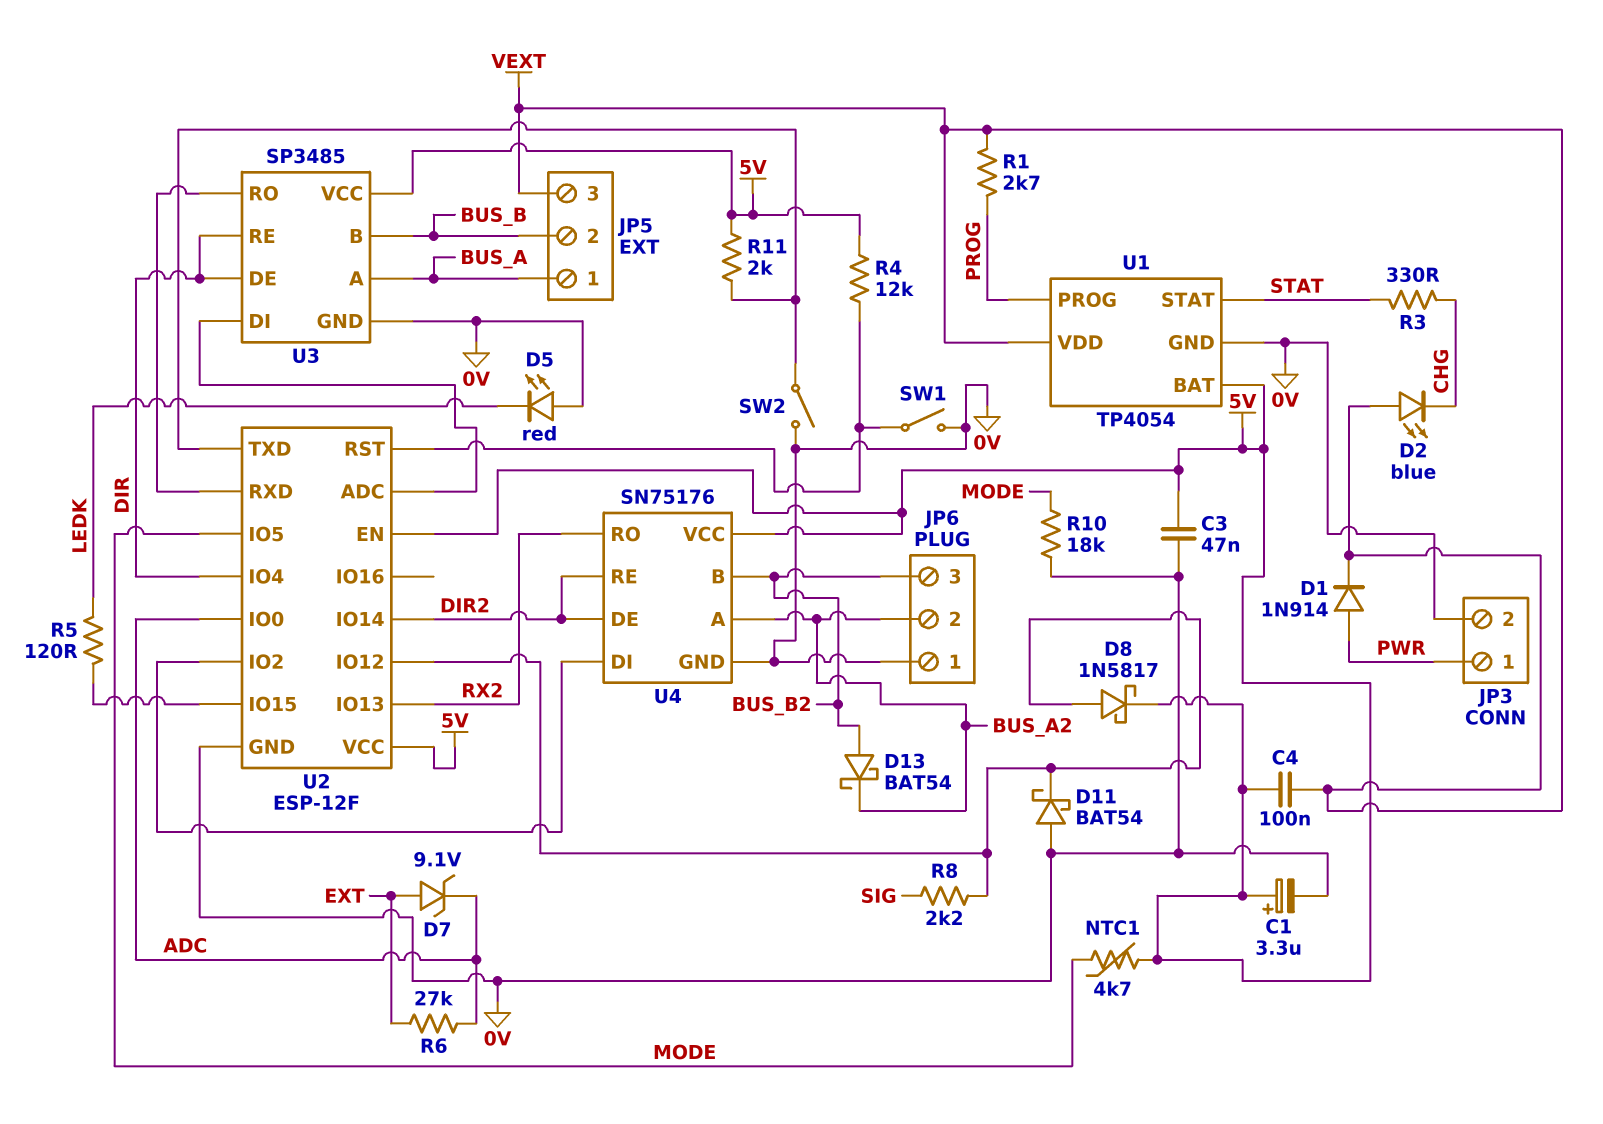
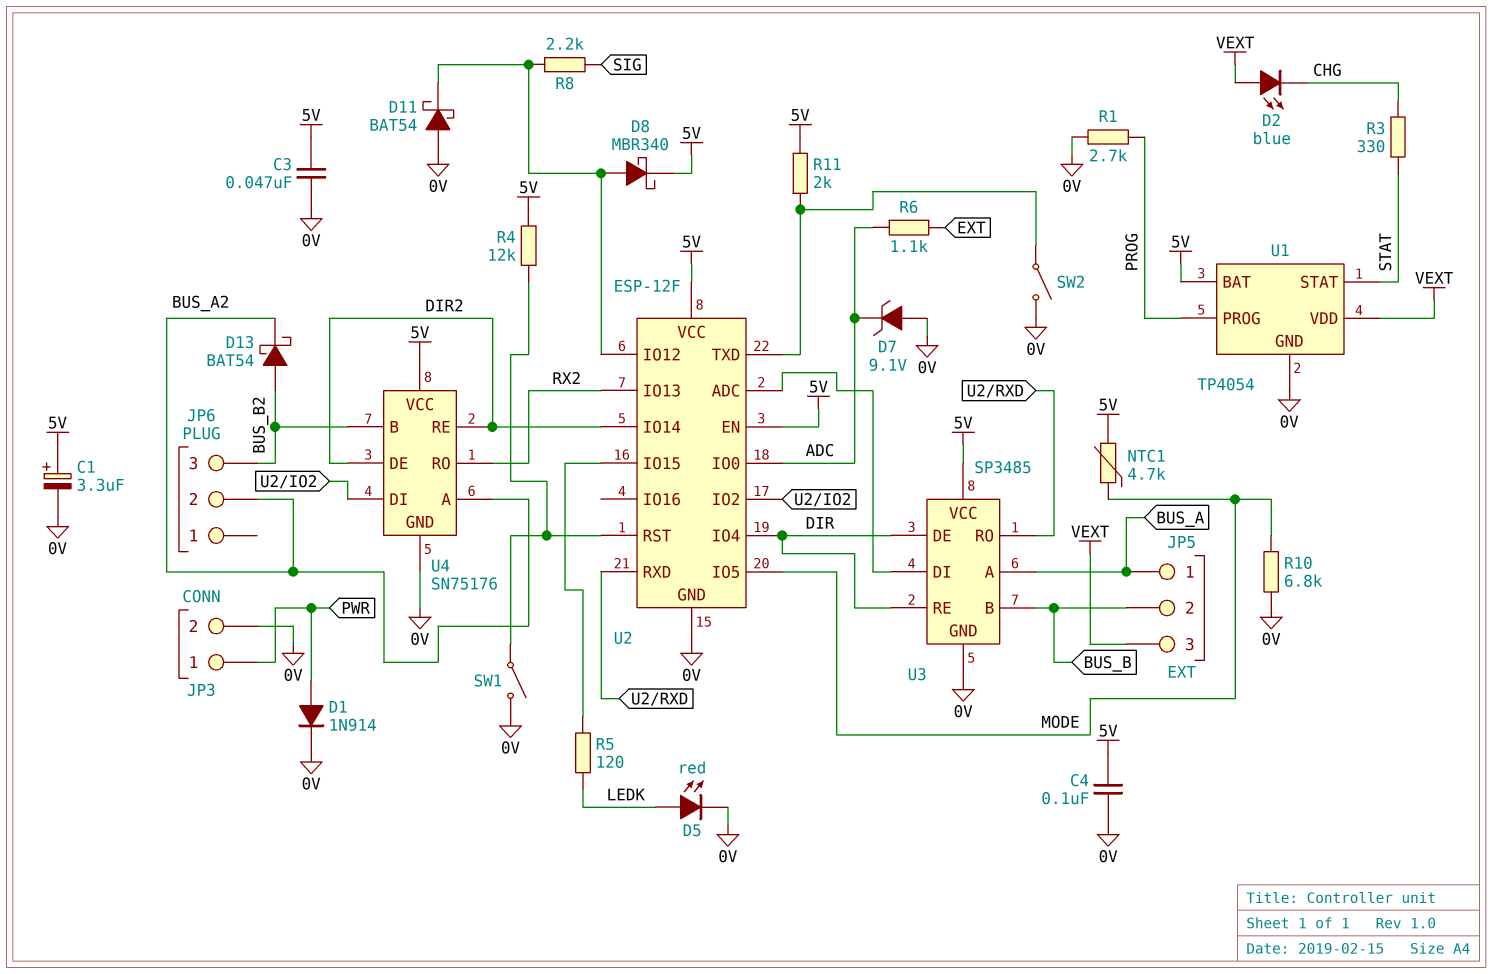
C4: 100nF (5V, VEXT) -> 100nF (0V, 5V)
D1: diode 1N914 (A PWR, K VEXT) -> diode 1N914 (A PWR, K 0V)
D5: LED red (A 0V, K LEDK) -> LED red (A LEDK, K 0V)
D7: zener 9.1V (A EXT, K ADC) -> zener 9.1V (A 0V, K ADC)
D8: schottky 1N5817 (A U2/IO12, K 5V) -> schottky MBR340 (A U2/IO12, K 5V)
JP6 pin 1: 0V -> none
R1: 2.7k (PROG, VEXT) -> 2.7k (0V, PROG)
R6: 27k (ADC, EXT) -> 1.1k (ADC, EXT)
R10: 18k (0V, MODE) -> 6.8k (0V, MODE)

